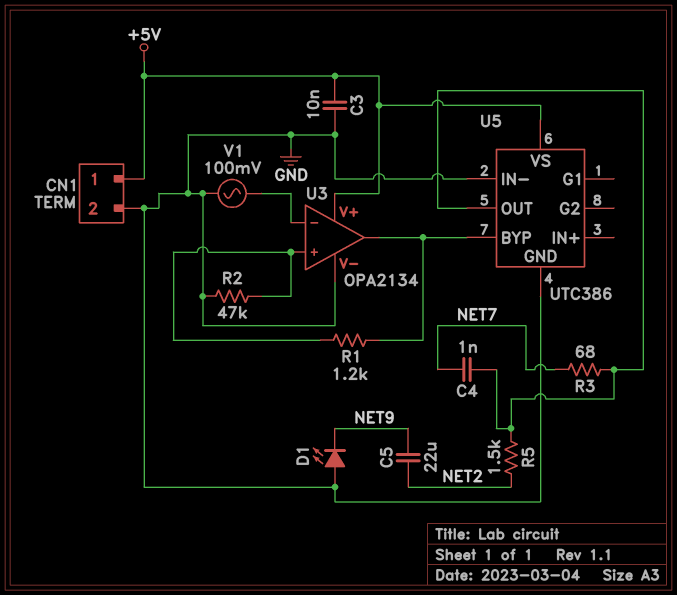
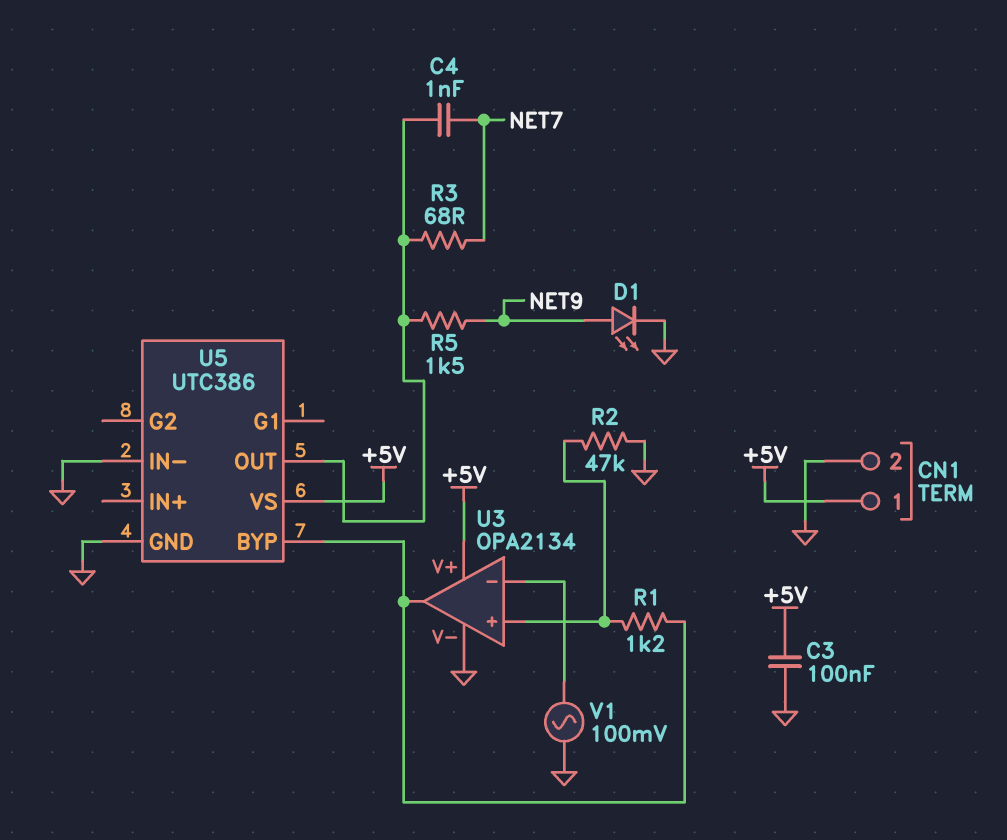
C3: 10nF (+5V, GND) -> 100nF (+5V, GND)
C5: 22uF (NET2, NET9) -> none
D1: LED (A GND, K NET9) -> LED (A NET9, K GND)
R5: 1.5k (NET2, U5/OUT) -> 1.5k (NET9, U5/OUT)

